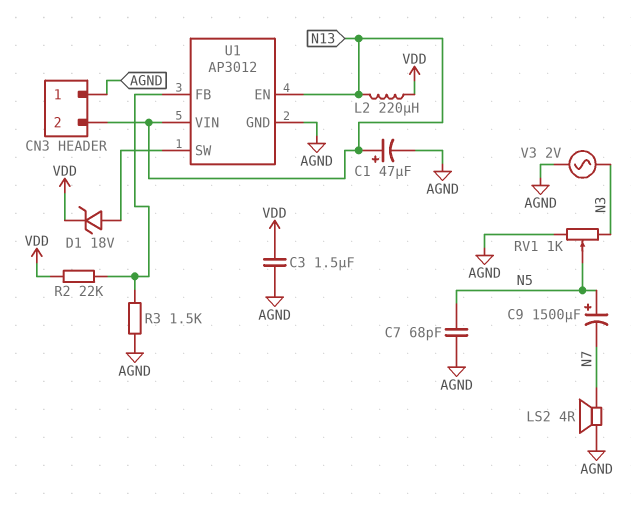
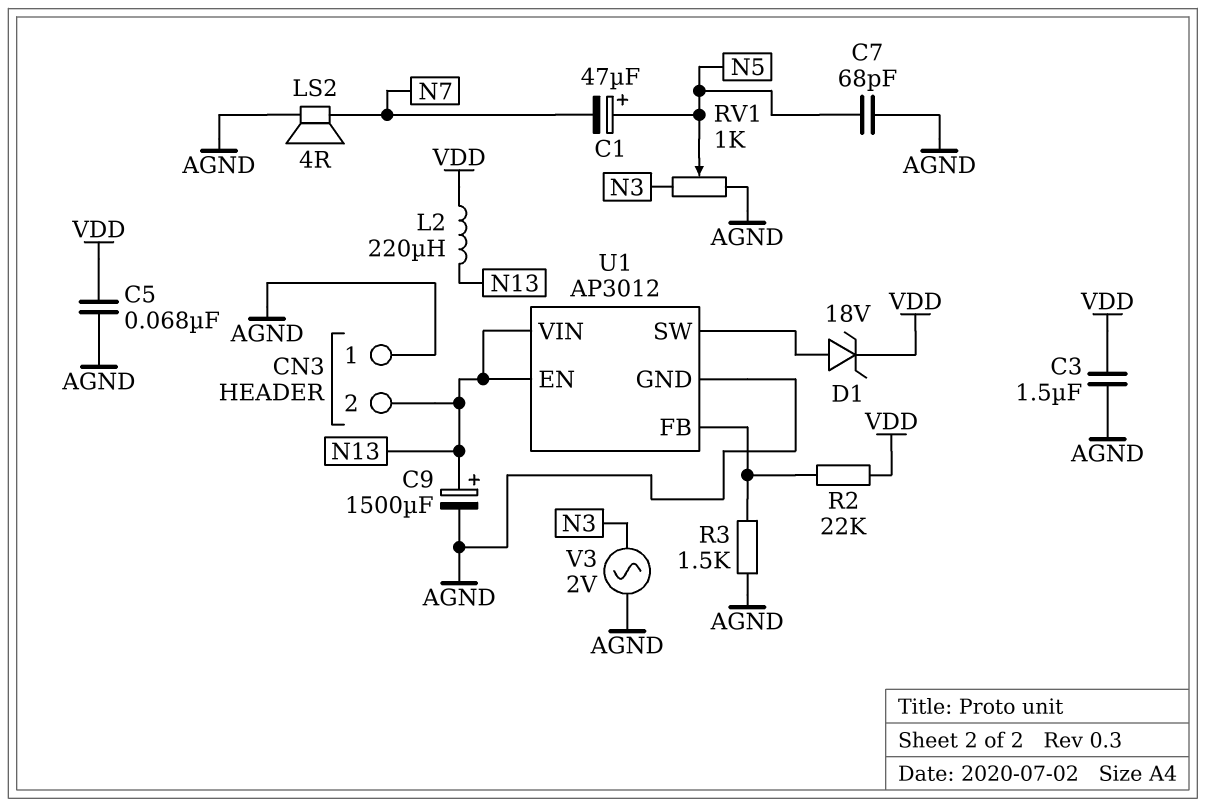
C1: 47uF (plus N13, minus AGND) -> 47uF (plus N5, minus N7)
C5: none -> 68nF (AGND, VDD)
C9: 1500uF (plus N5, minus N7) -> 1500uF (plus N13, minus AGND)

